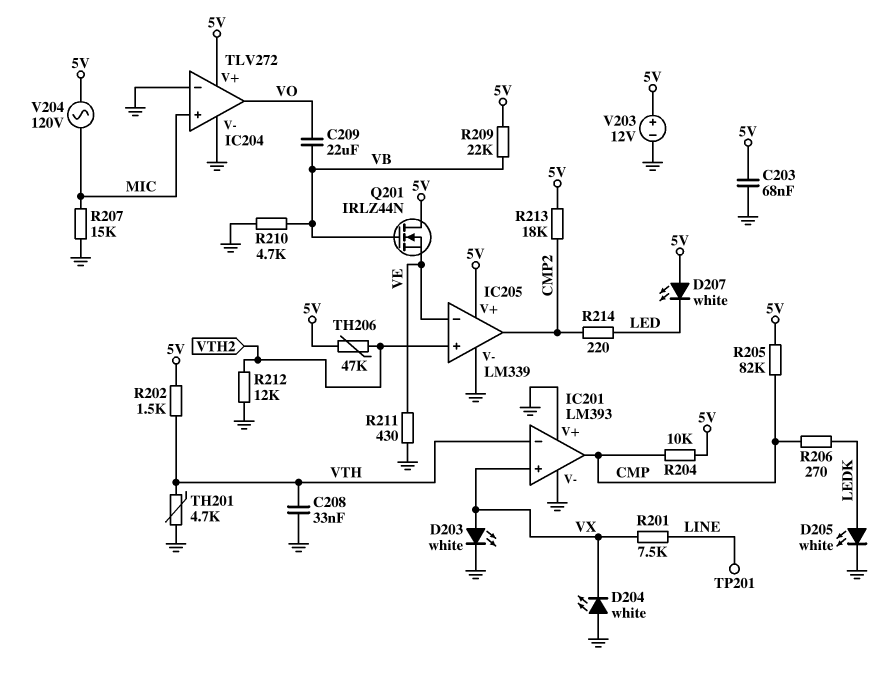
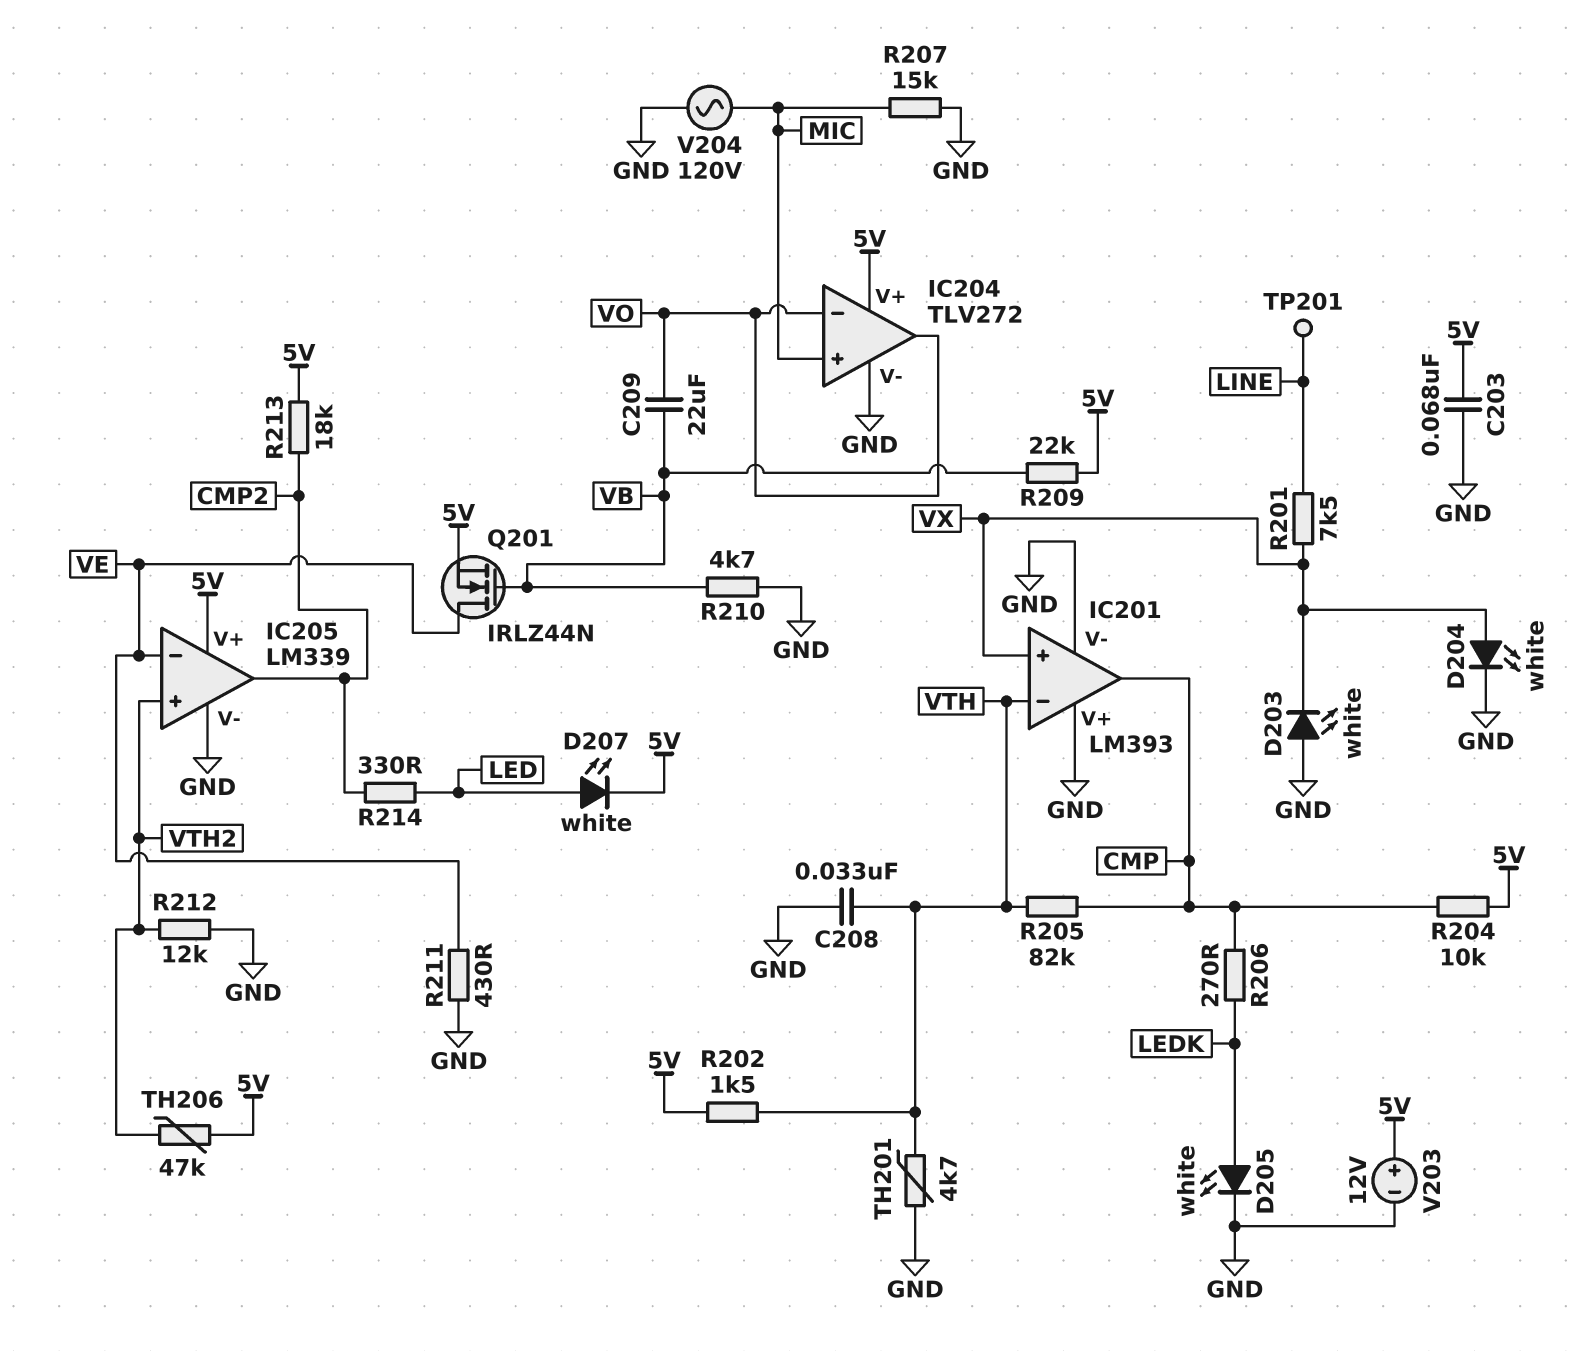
D203: LED white (A VX, K GND) -> LED white (A GND, K VX)
D204: LED white (A GND, K VX) -> LED white (A VX, K GND)
D207: LED white (A 5V, K LED) -> LED white (A LED, K 5V)
IC204 pin in-: GND -> VO
Q201: NMOS IRLZ44N (G VB, D 5V, S VE) -> NMOS IRLZ44N (G VB, D VE, S 5V)
R205: 82k (5V, CMP) -> 82k (CMP, VTH)
R214: 220 (CMP2, LED) -> 330 (CMP2, LED)
V204: AC 120V (5V, MIC) -> AC 120V (GND, MIC)

